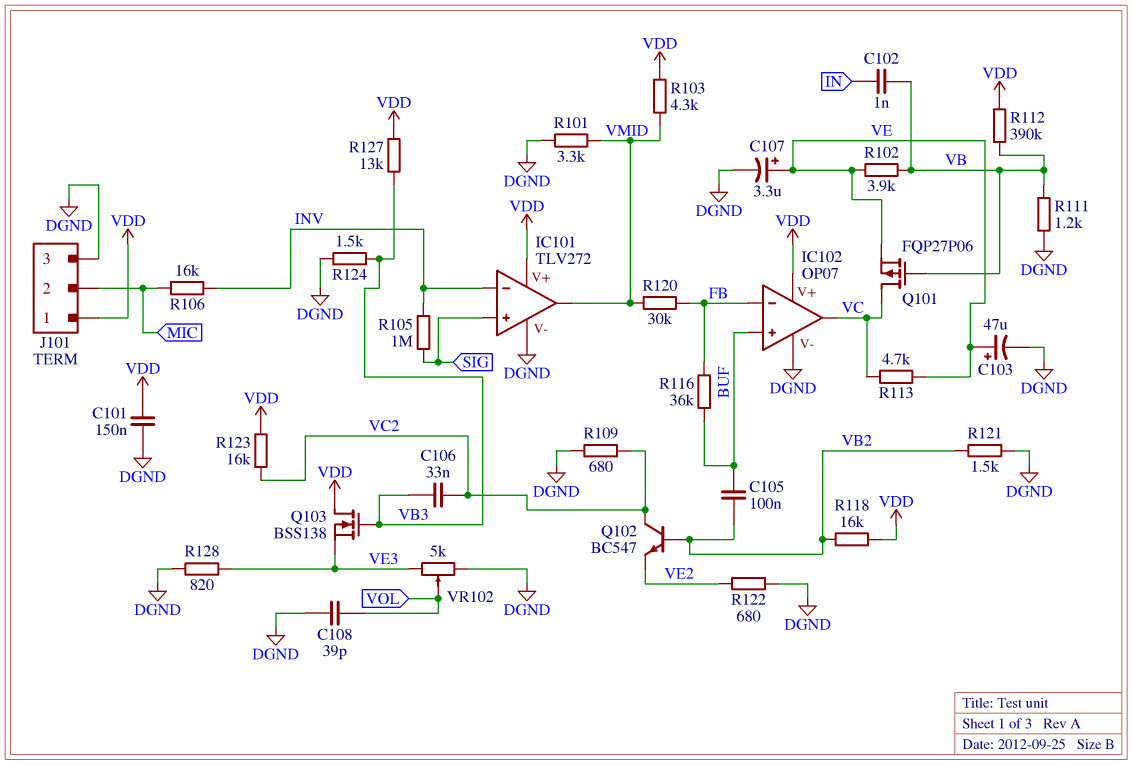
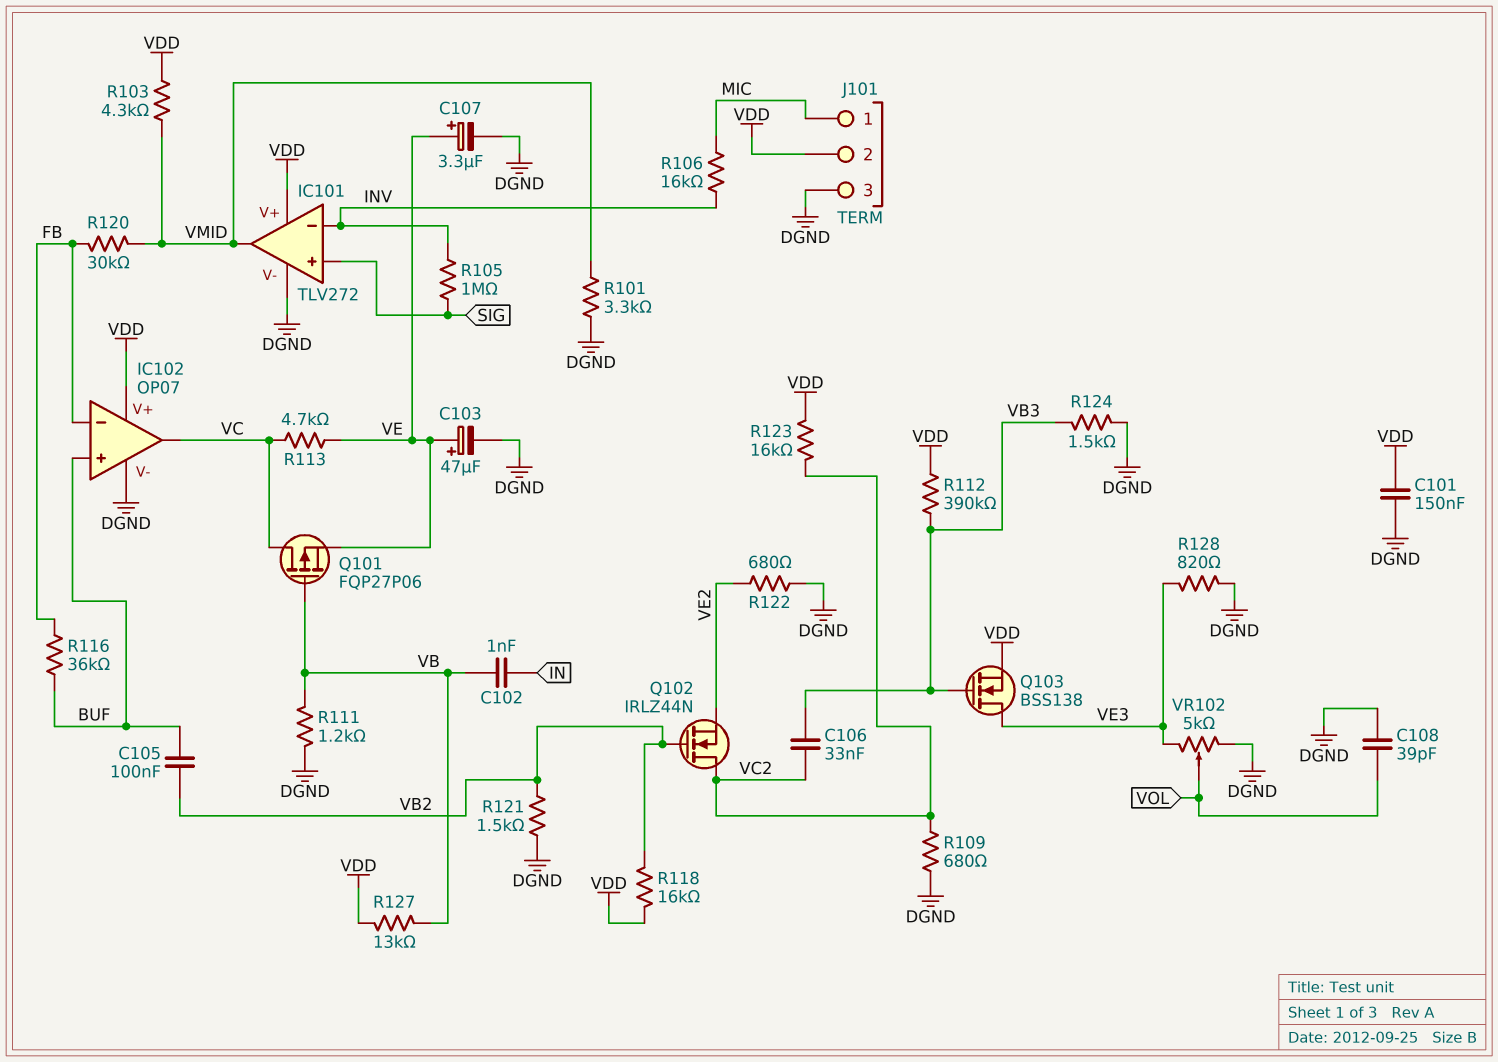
J101 pin 1: VDD -> MIC
J101 pin 2: MIC -> VDD
Q102: NPN BC547 (B VB2, C VC2, E VE2) -> NMOS IRLZ44N (G VB2, D VC2, S VE2)
Q103: NMOS BSS138 (G VB3, D VDD, S VE3) -> NMOS BSS138 (G VB3, D VE3, S VDD)
R102: 3.9k (VB, VE) -> none
R112: 390k (VB, VDD) -> 390k (VB3, VDD)
R127: 13k (VB3, VDD) -> 13k (VB, VDD)

